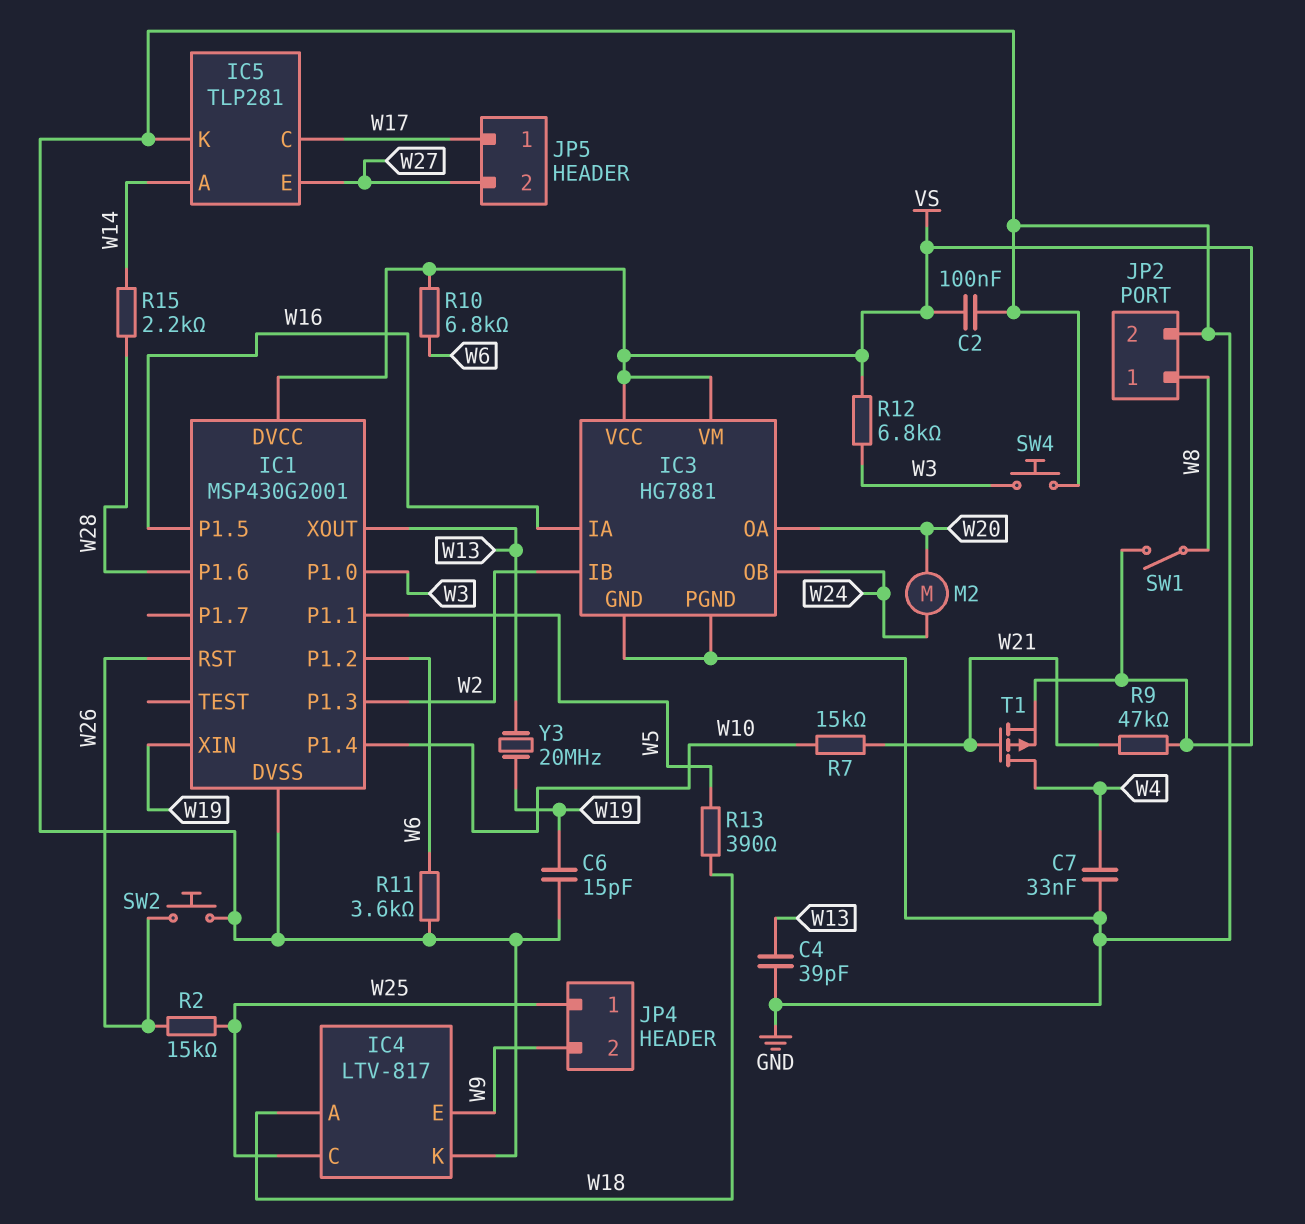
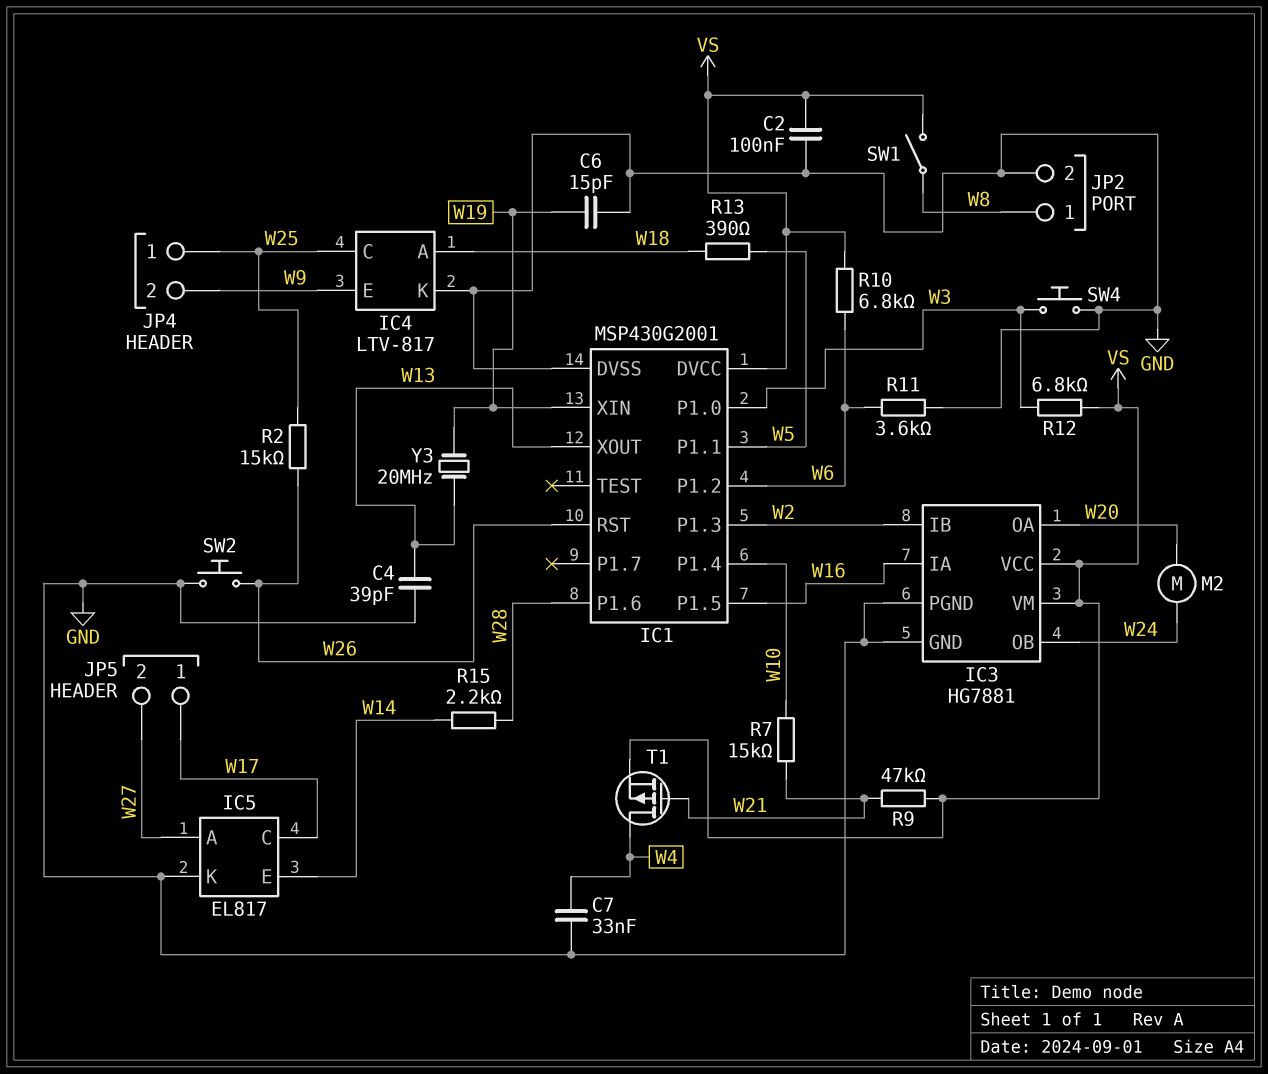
IC5: TLP281 -> EL817
IC5 pin A: W14 -> W27
IC5 pin E: W27 -> W14

